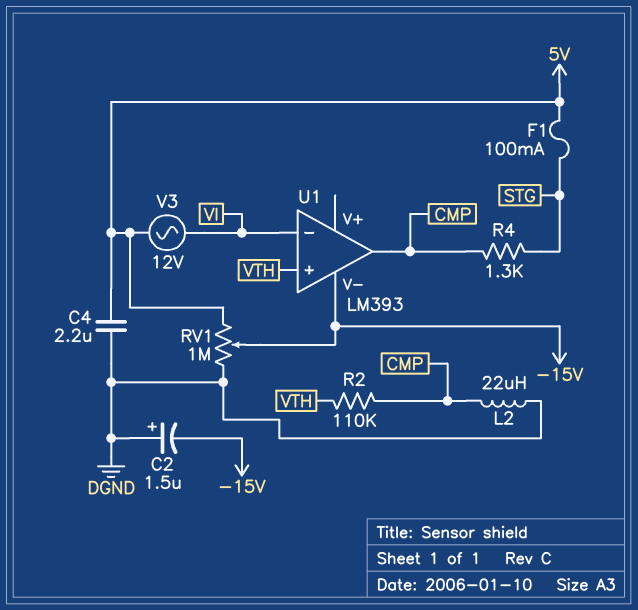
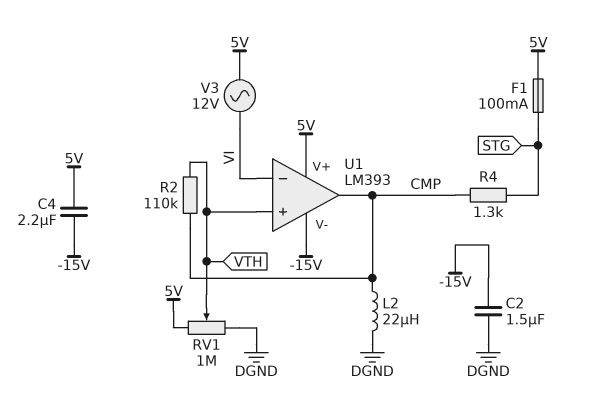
C2: 1.5uF (plus DGND, minus -15V) -> 1.5uF (-15V, DGND)
C4: 2.2uF (5V, DGND) -> 2.2uF (-15V, 5V)
RV1: 1M (5V, DGND, wiper -15V) -> 1M (5V, DGND, wiper VTH)
U1 pin V+: none -> 5V

